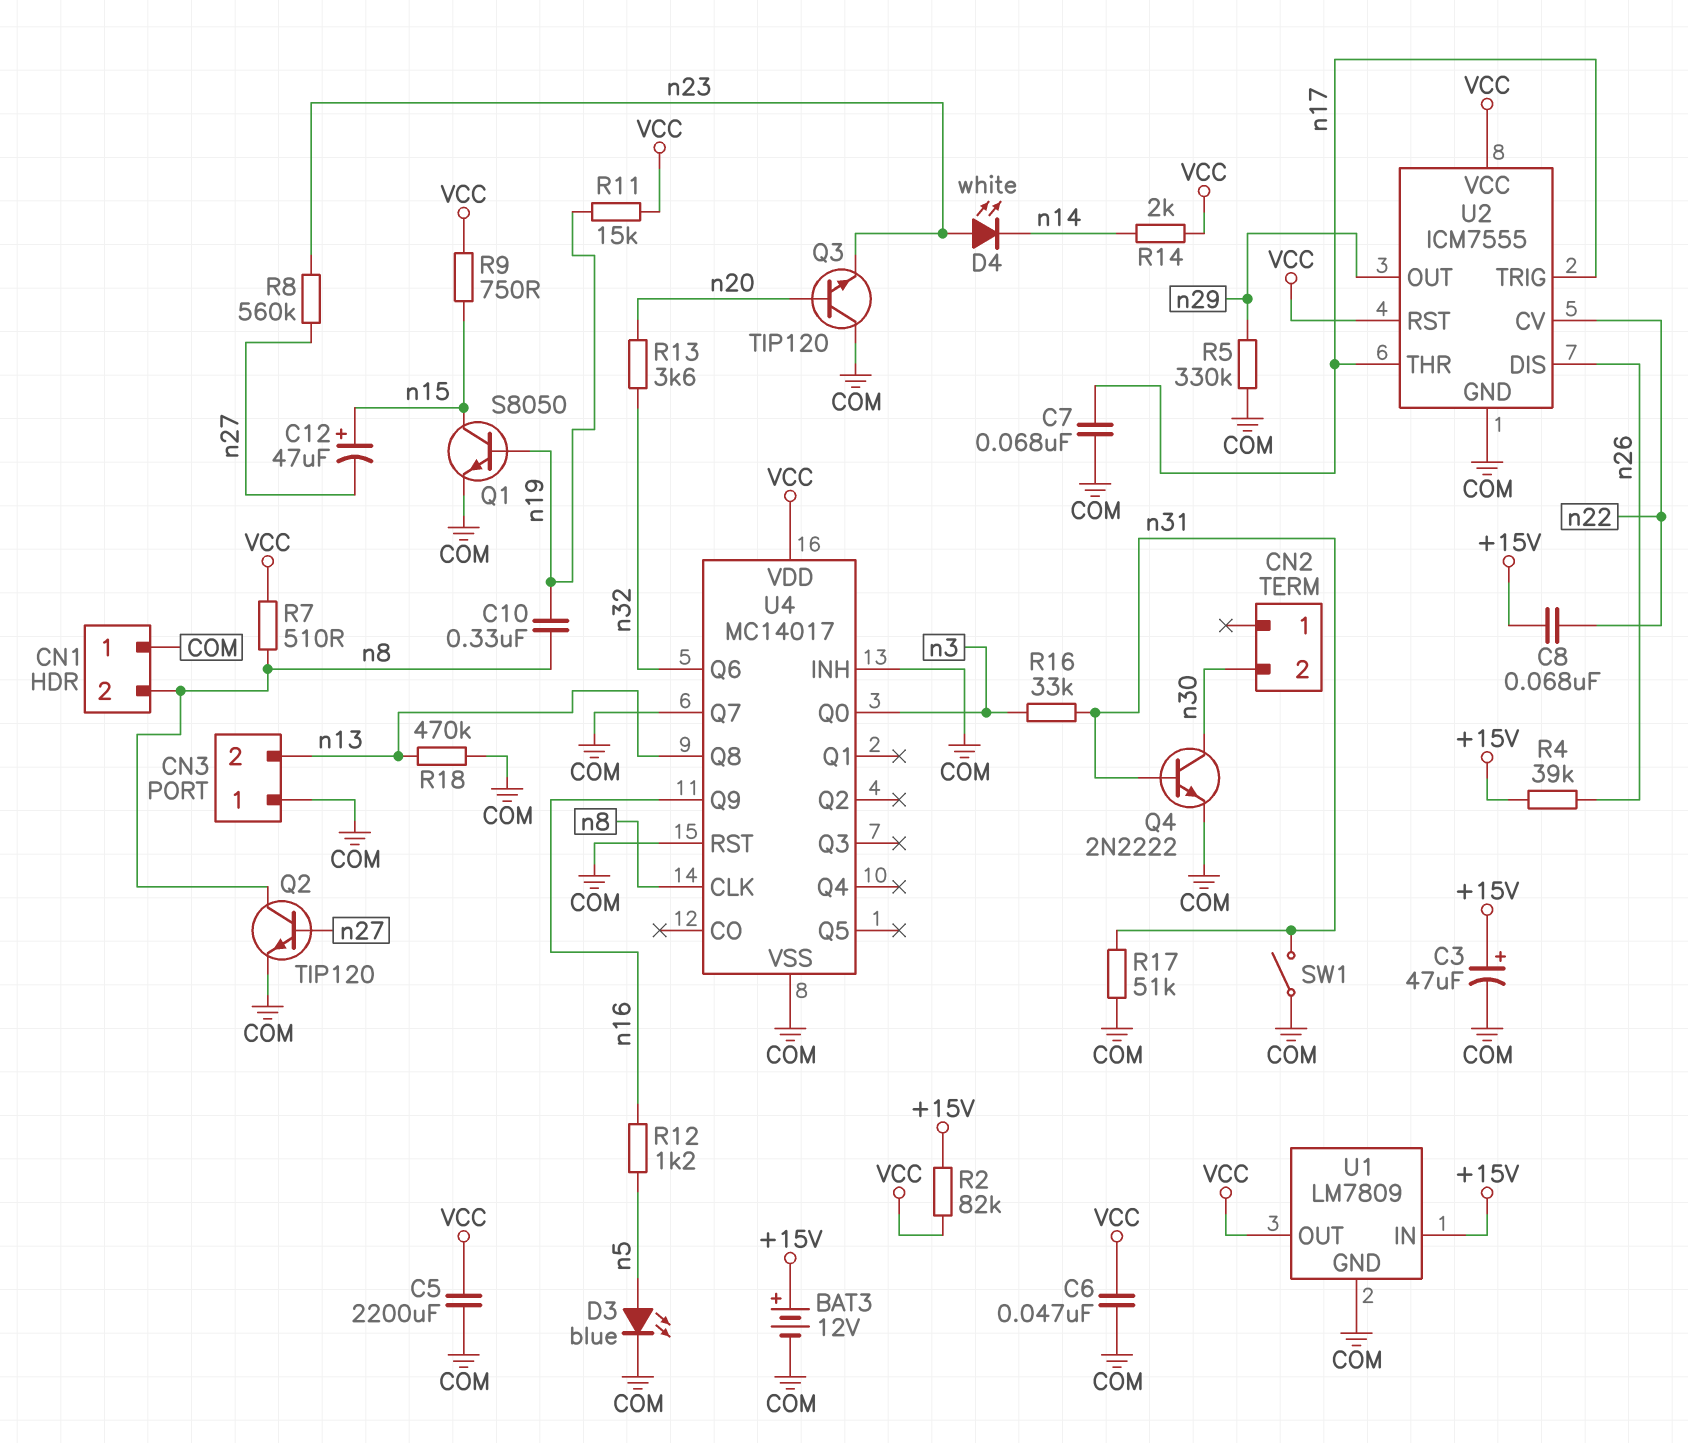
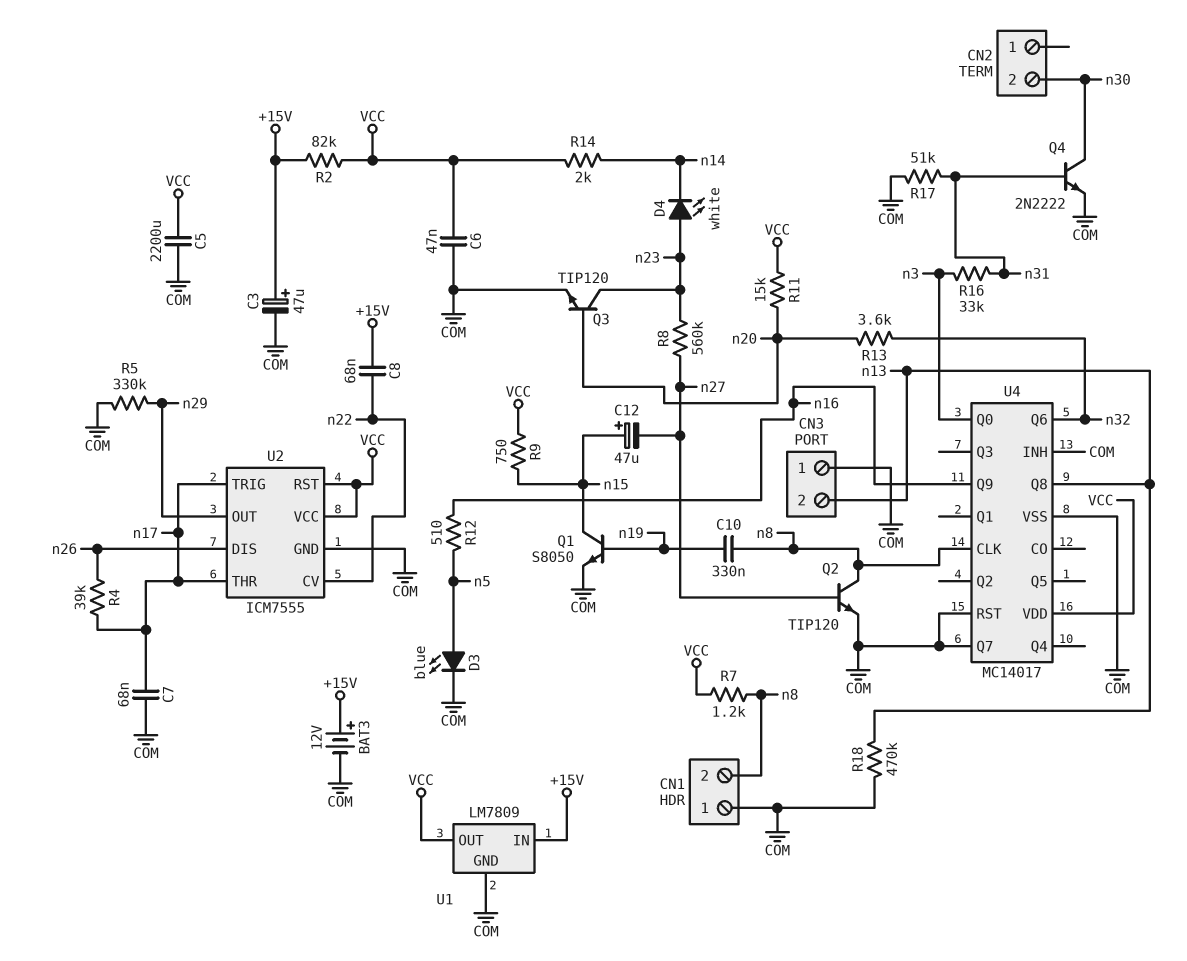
Q3: NPN TIP120 (B n20, C COM, E n23) -> NPN TIP120 (B n20, C n23, E COM)
R4: 39k (+15V, n26) -> 39k (n17, n26)
R7: 510 (VCC, n8) -> 1.2k (VCC, n8)
R11: 15k (VCC, n19) -> 15k (VCC, n20)
R12: 1.2k (n5, n16) -> 510 (n5, n16)
SW1: switch (COM, n31) -> none

